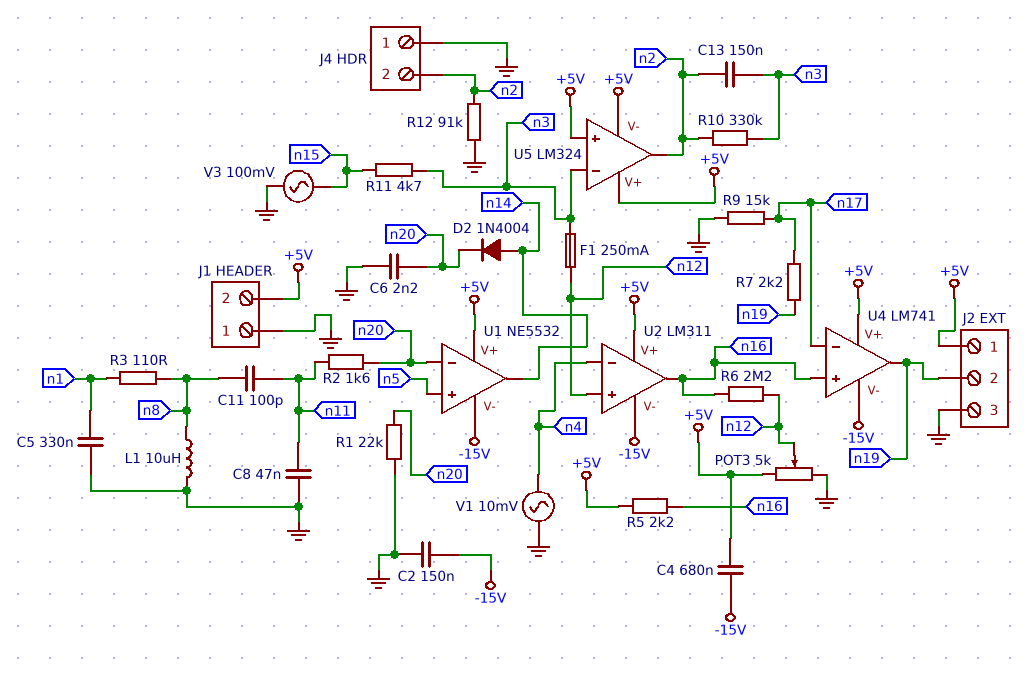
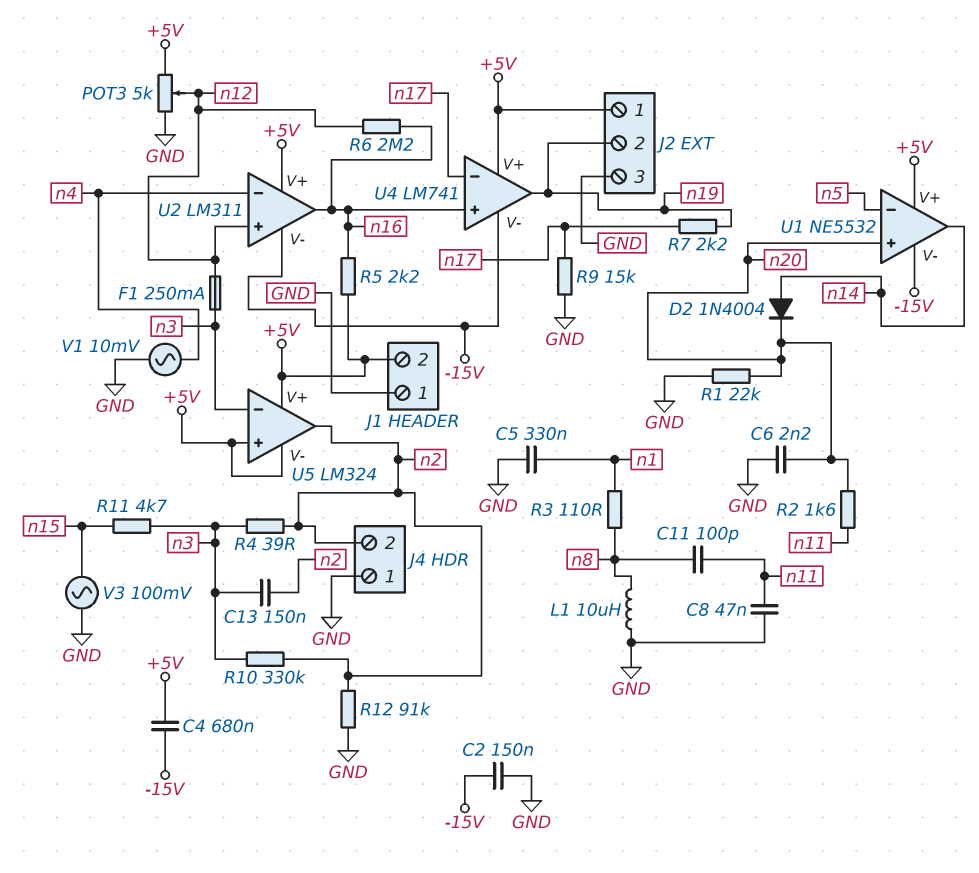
R4: none -> 39 (n2, n3)
U1 pin in+: n5 -> n20
U1 pin in-: n20 -> n5

